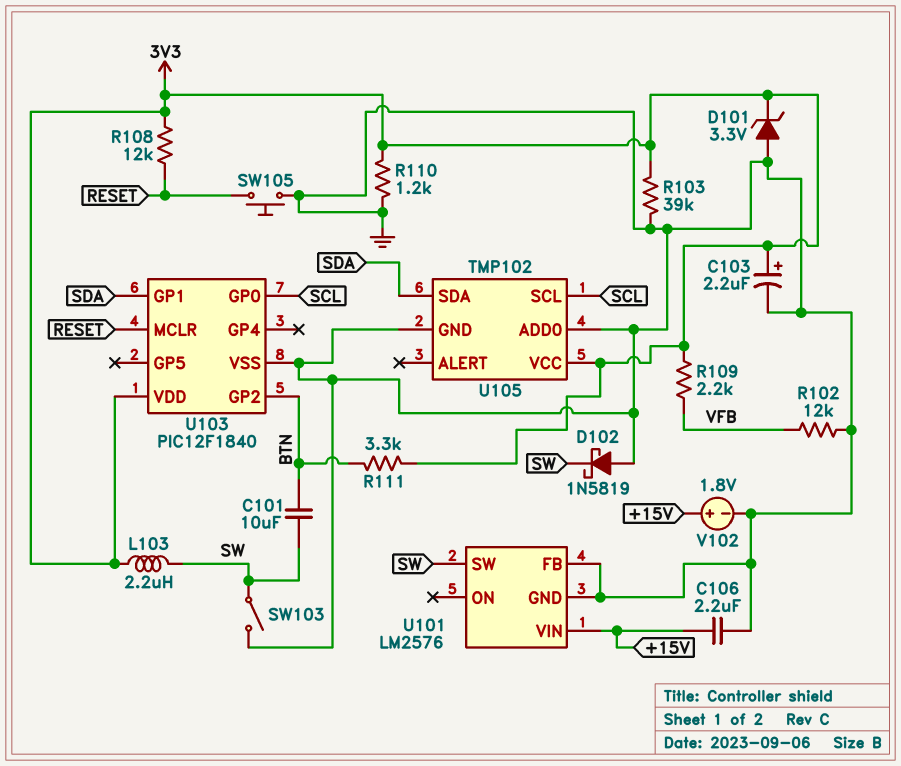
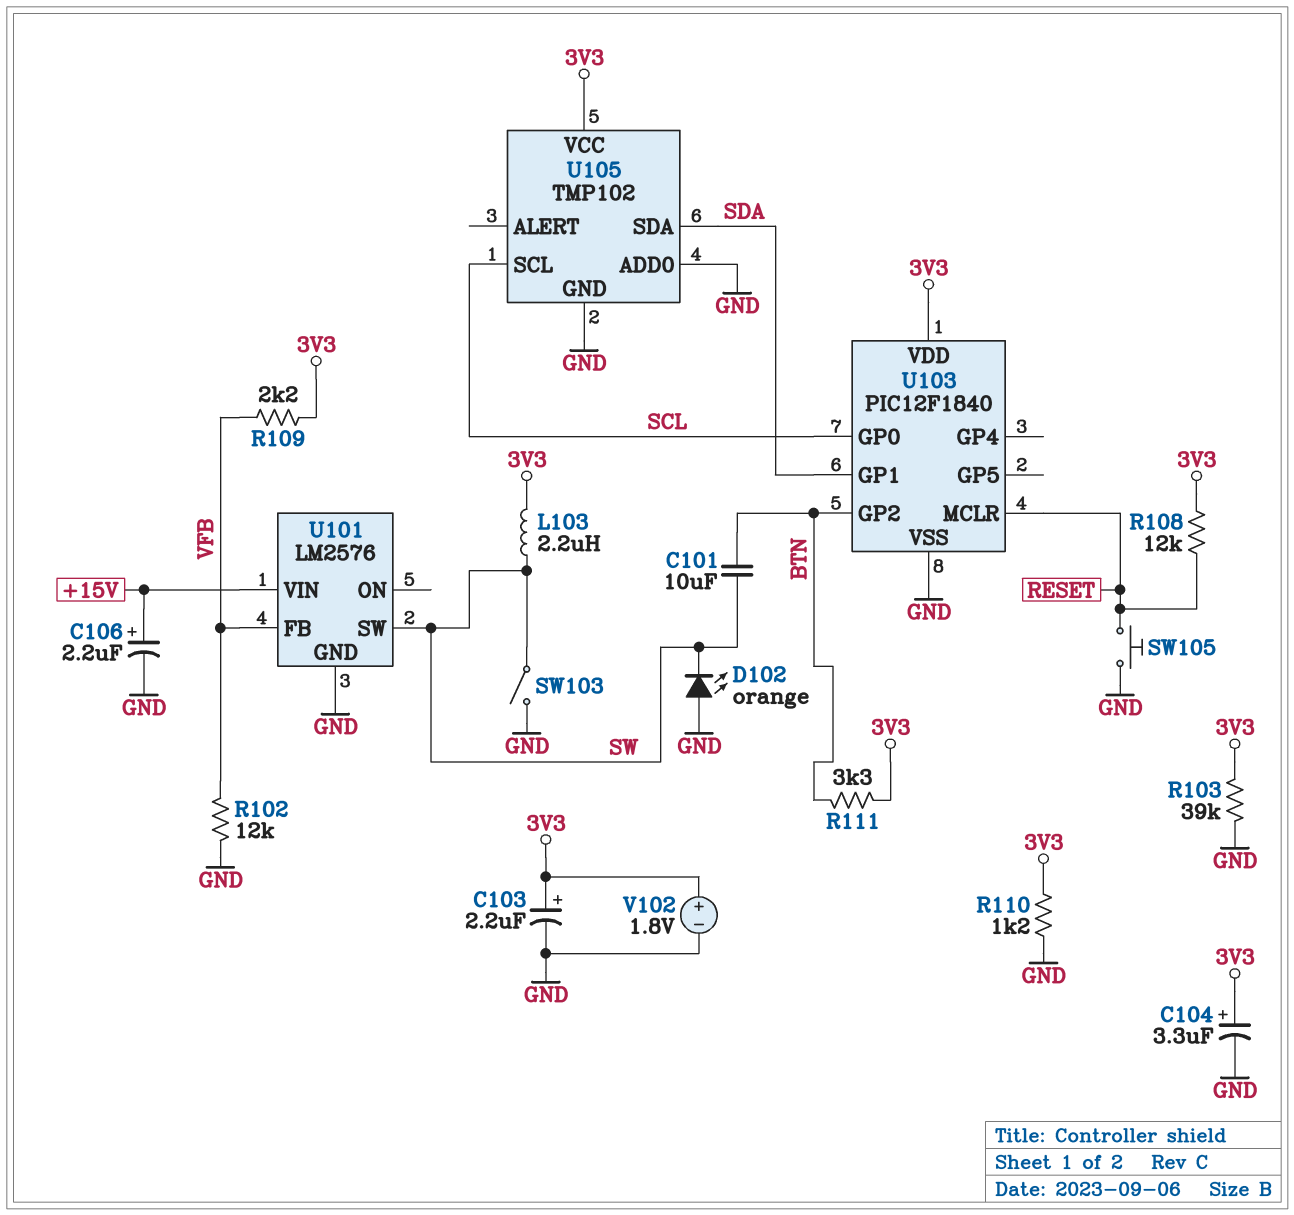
C104: none -> 3.3uF (plus 3V3, minus GND)
C106: 2.2uF (+15V, GND) -> 2.2uF (plus +15V, minus GND)
D101: zener 3.3V (A GND, K 3V3) -> none
D102: schottky 1N5819 (A GND, K SW) -> LED orange (A GND, K SW)
U101 pin FB: GND -> VFB
V102: 1.8V (plus +15V, minus GND) -> 1.8V (plus 3V3, minus GND)

